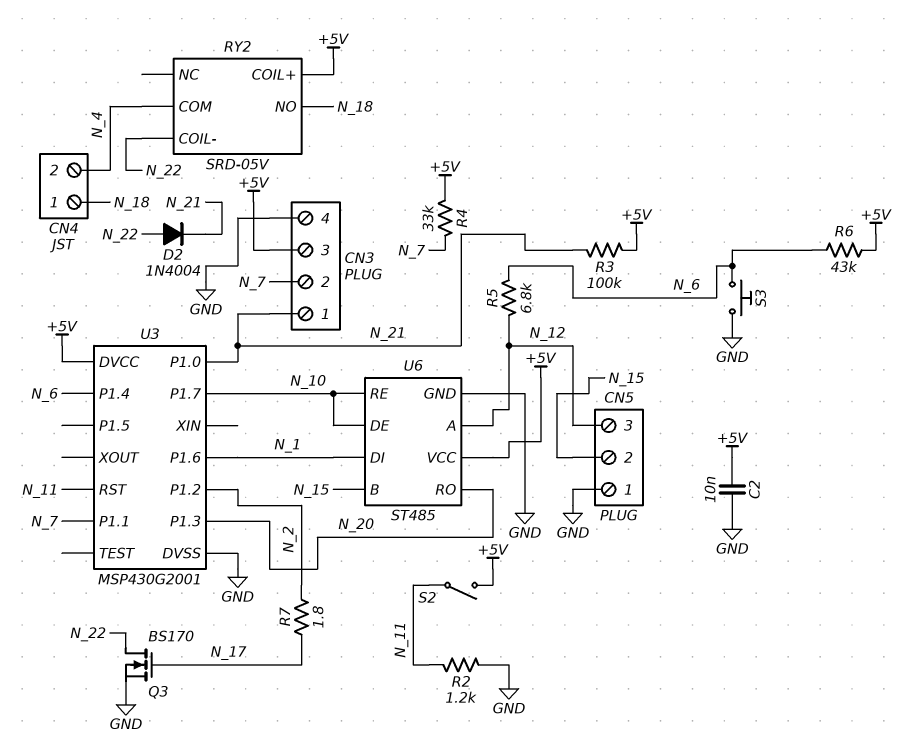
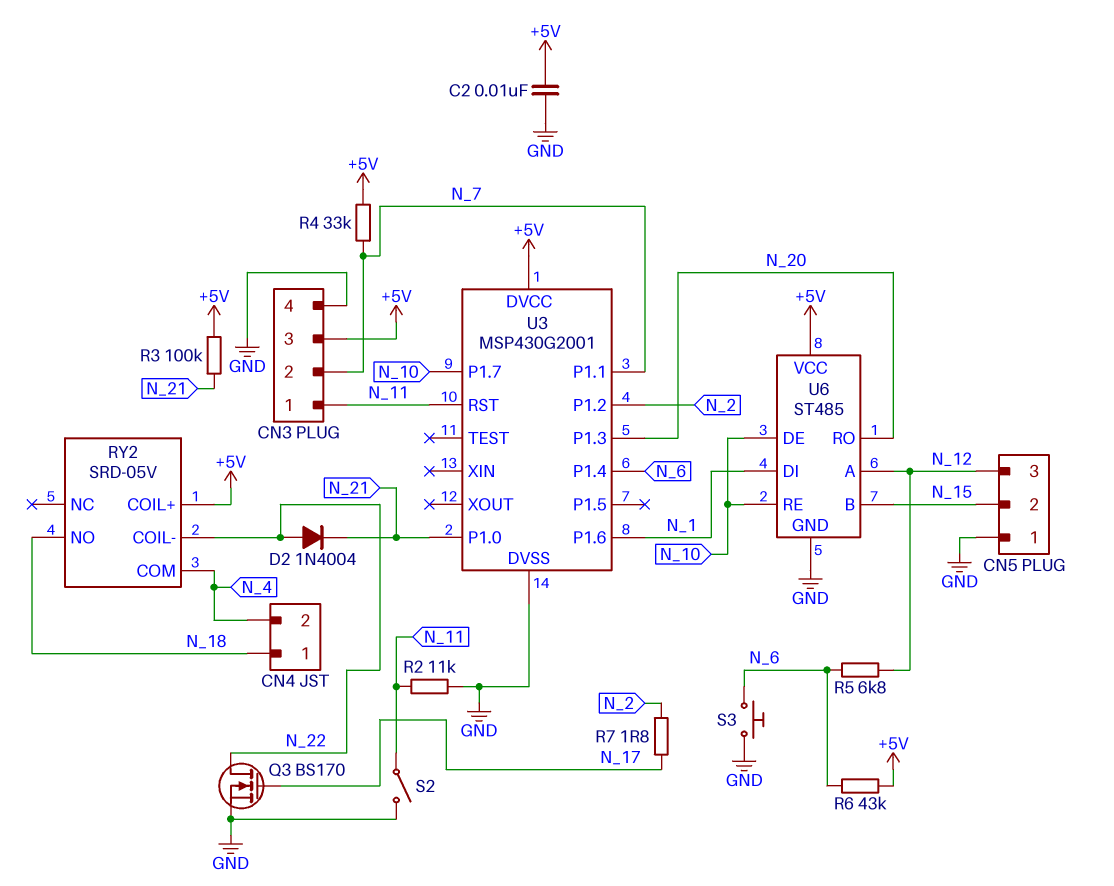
CN3 pin 1: N_21 -> N_11
R2: 1.2k (GND, N_11) -> 11k (GND, N_11)
S2: switch (+5V, N_11) -> switch (GND, N_11)

